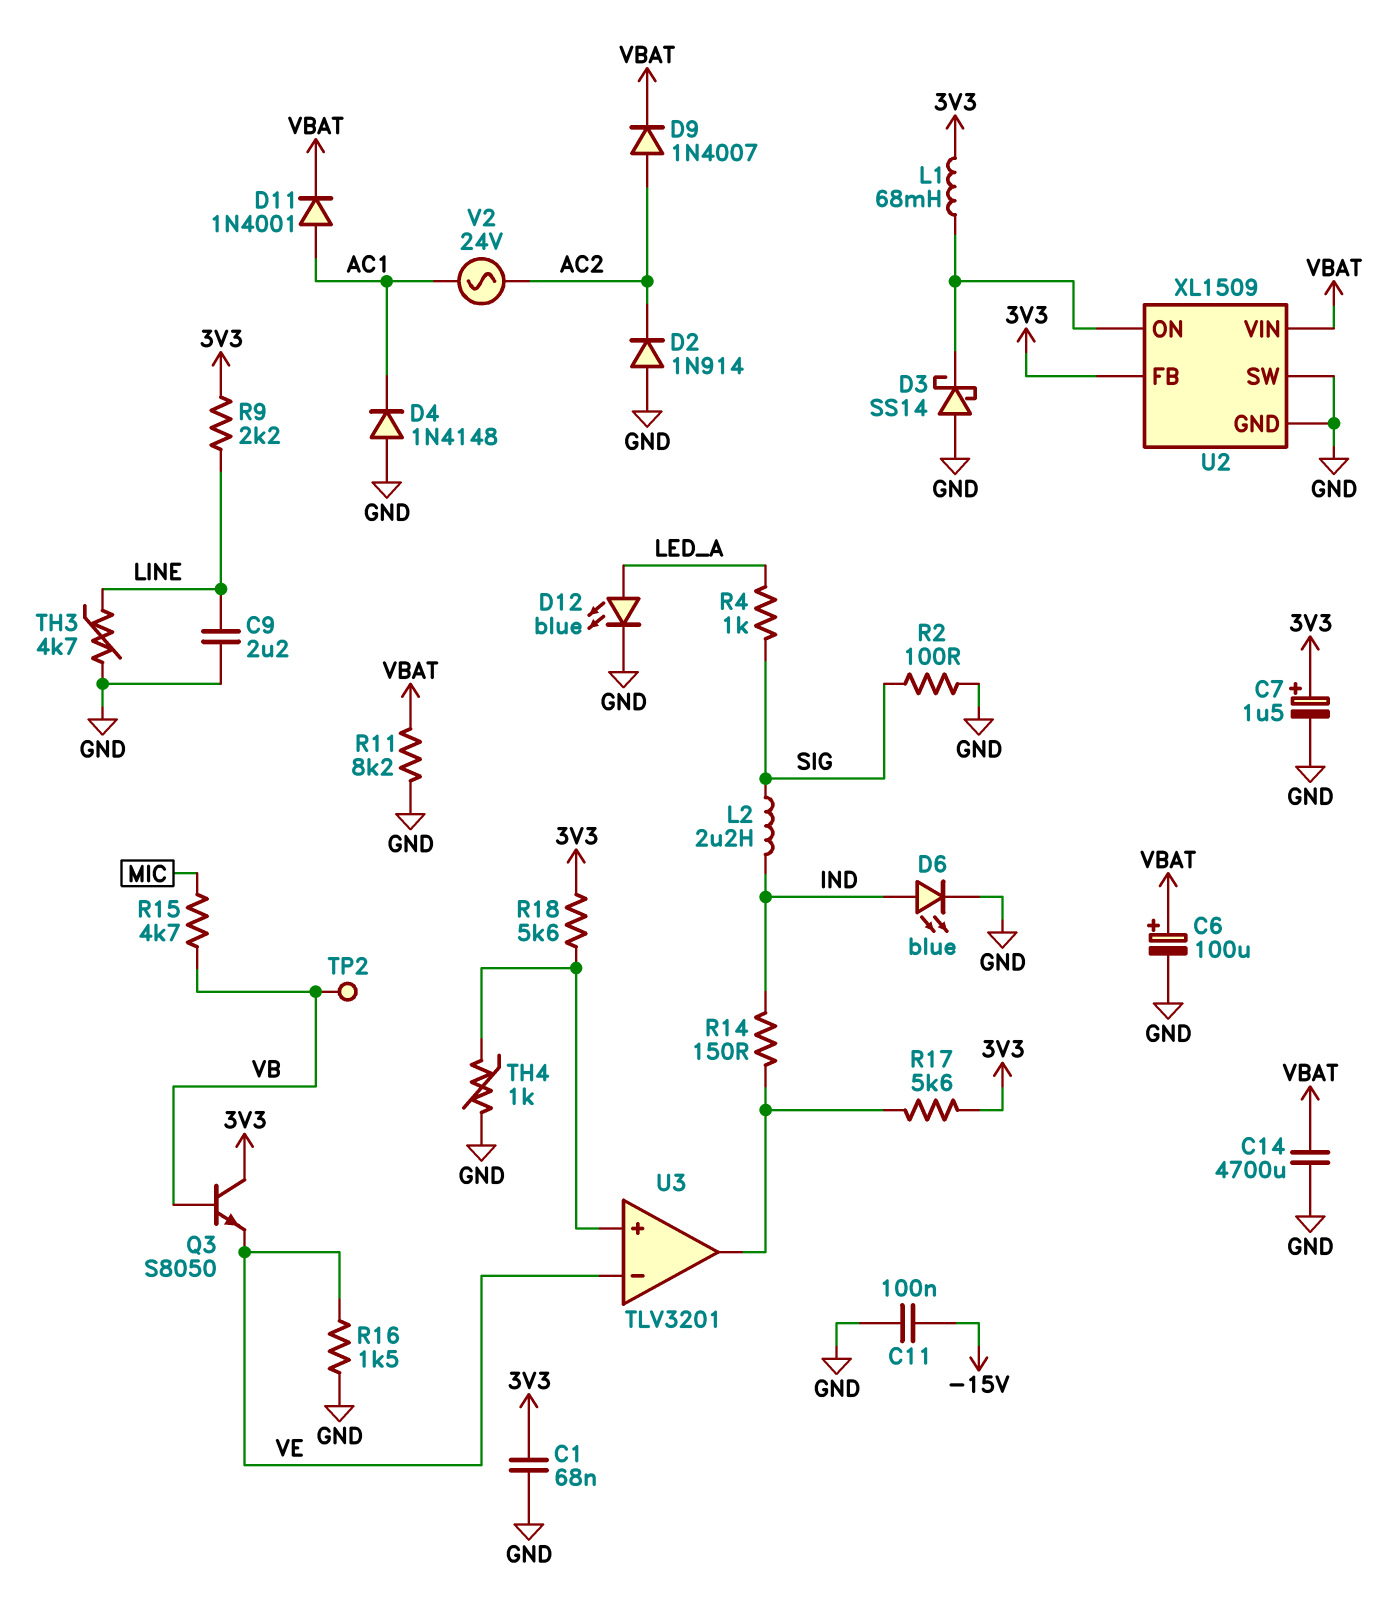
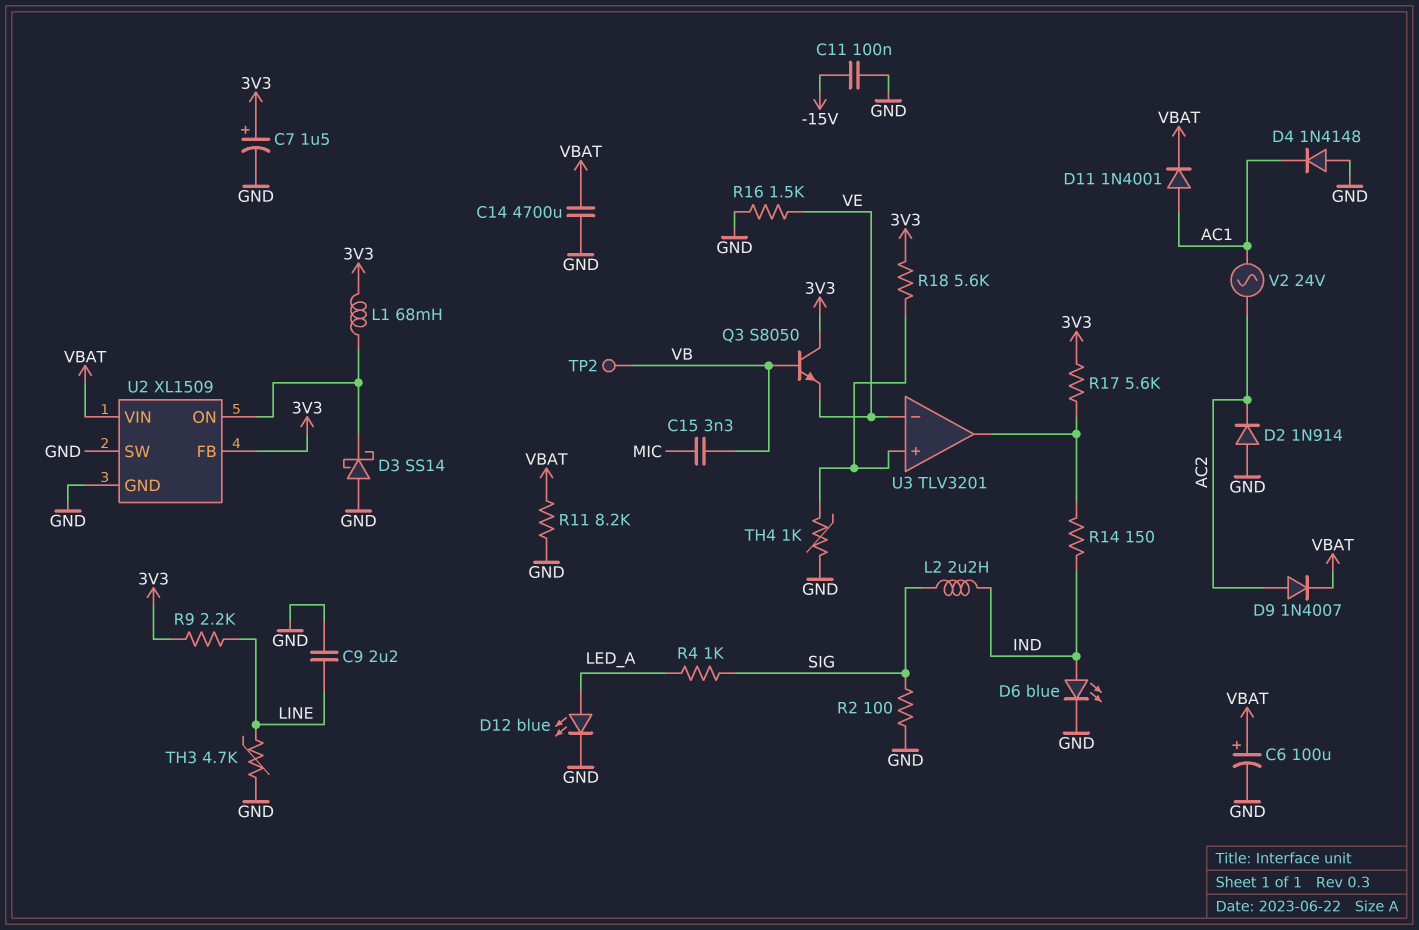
C1: 68nF (3V3, GND) -> none
C15: none -> 3.3nF (MIC, VB)
R15: 4.7k (MIC, VB) -> none

